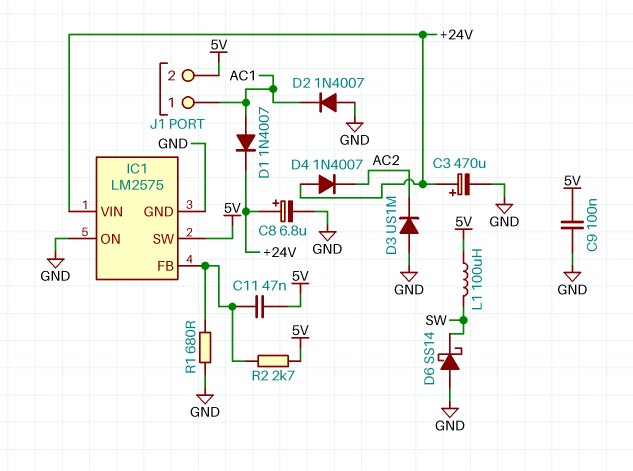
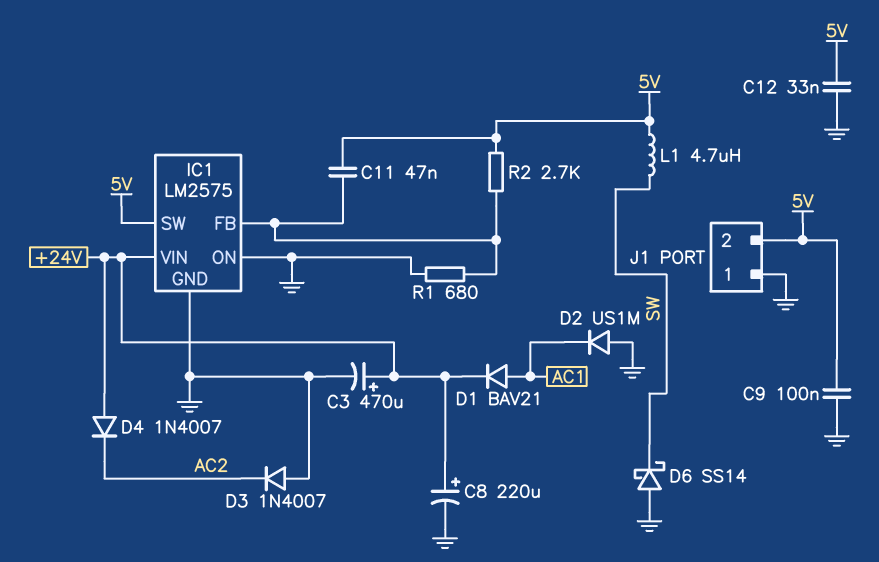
C8: 6.8uF (plus +24V, minus GND) -> 220uF (plus +24V, minus GND)
C12: none -> 33nF (5V, GND)
D1: diode 1N4007 (A AC1, K +24V) -> diode BAV21 (A AC1, K +24V)
D2: diode 1N4007 (A GND, K AC1) -> diode US1M (A GND, K AC1)
D3: diode US1M (A GND, K AC2) -> diode 1N4007 (A GND, K AC2)
J1 pin 1: AC1 -> GND
L1: 100uH (5V, SW) -> 4.7uH (5V, SW)

